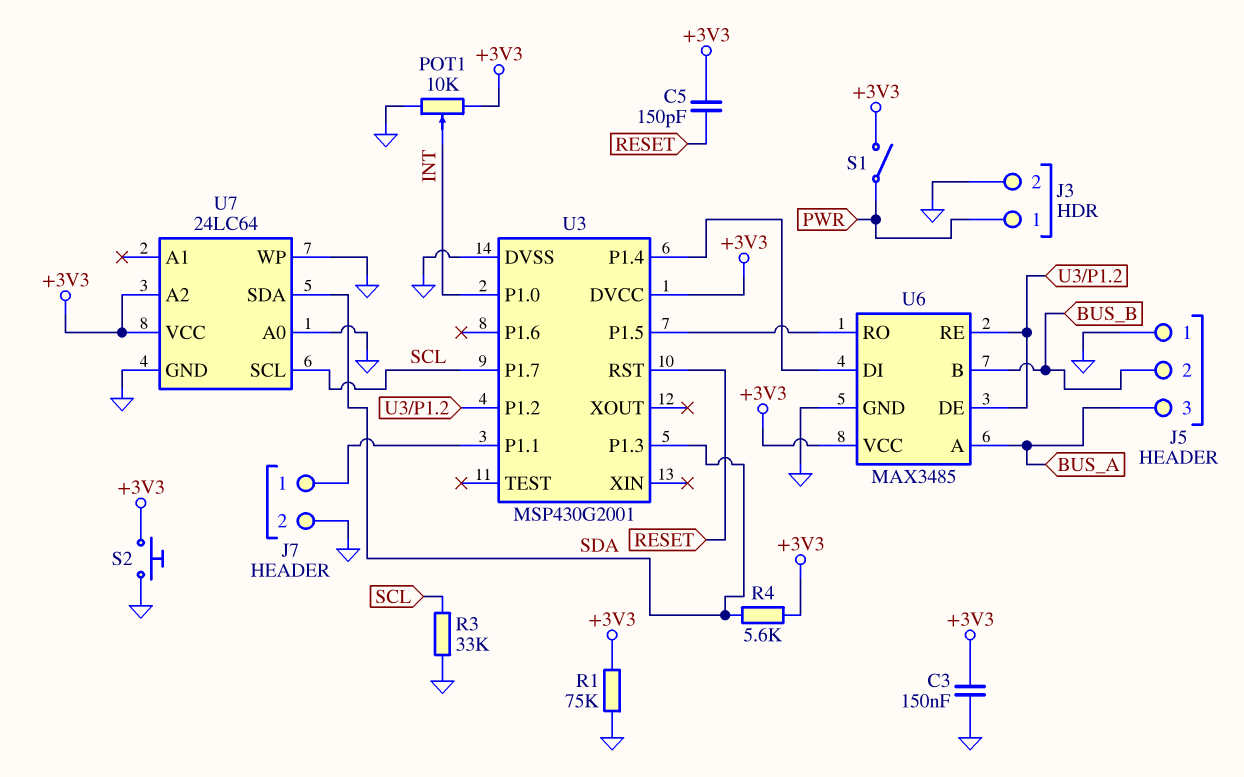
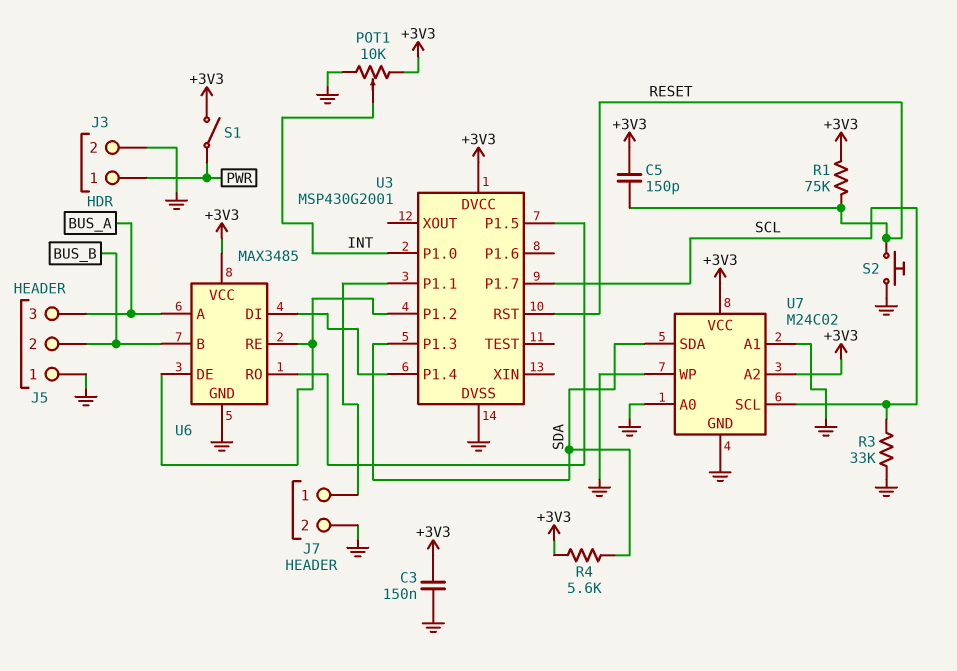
R1: 75k (+3V3, GND) -> 75k (+3V3, RESET)
S2: button (+3V3, GND) -> button (GND, RESET)
U7: 24LC64 -> M24C02
U7 pin A1: none -> GND

